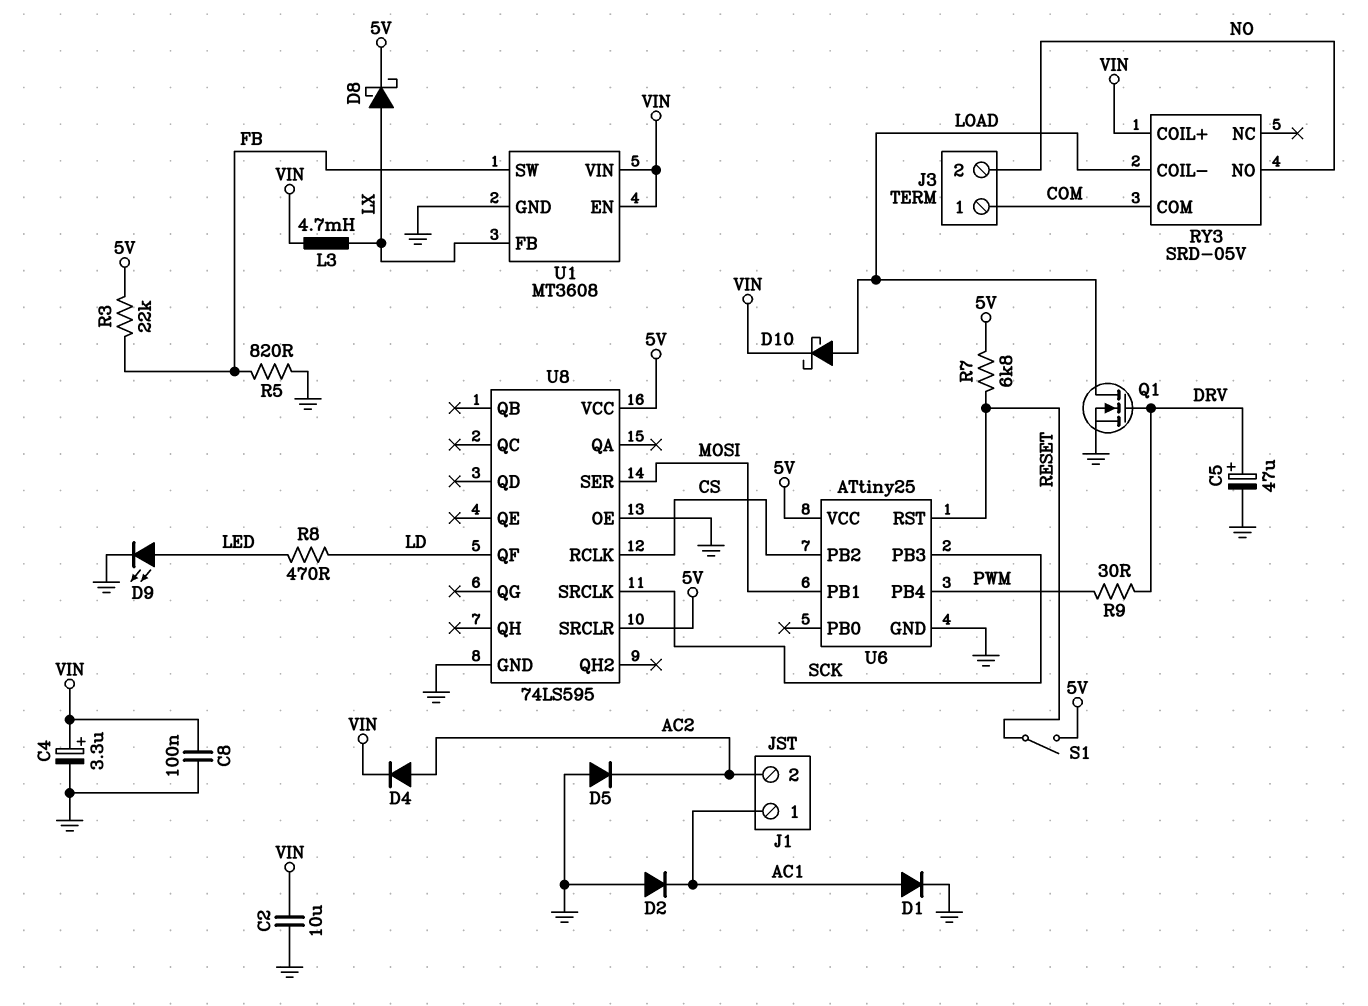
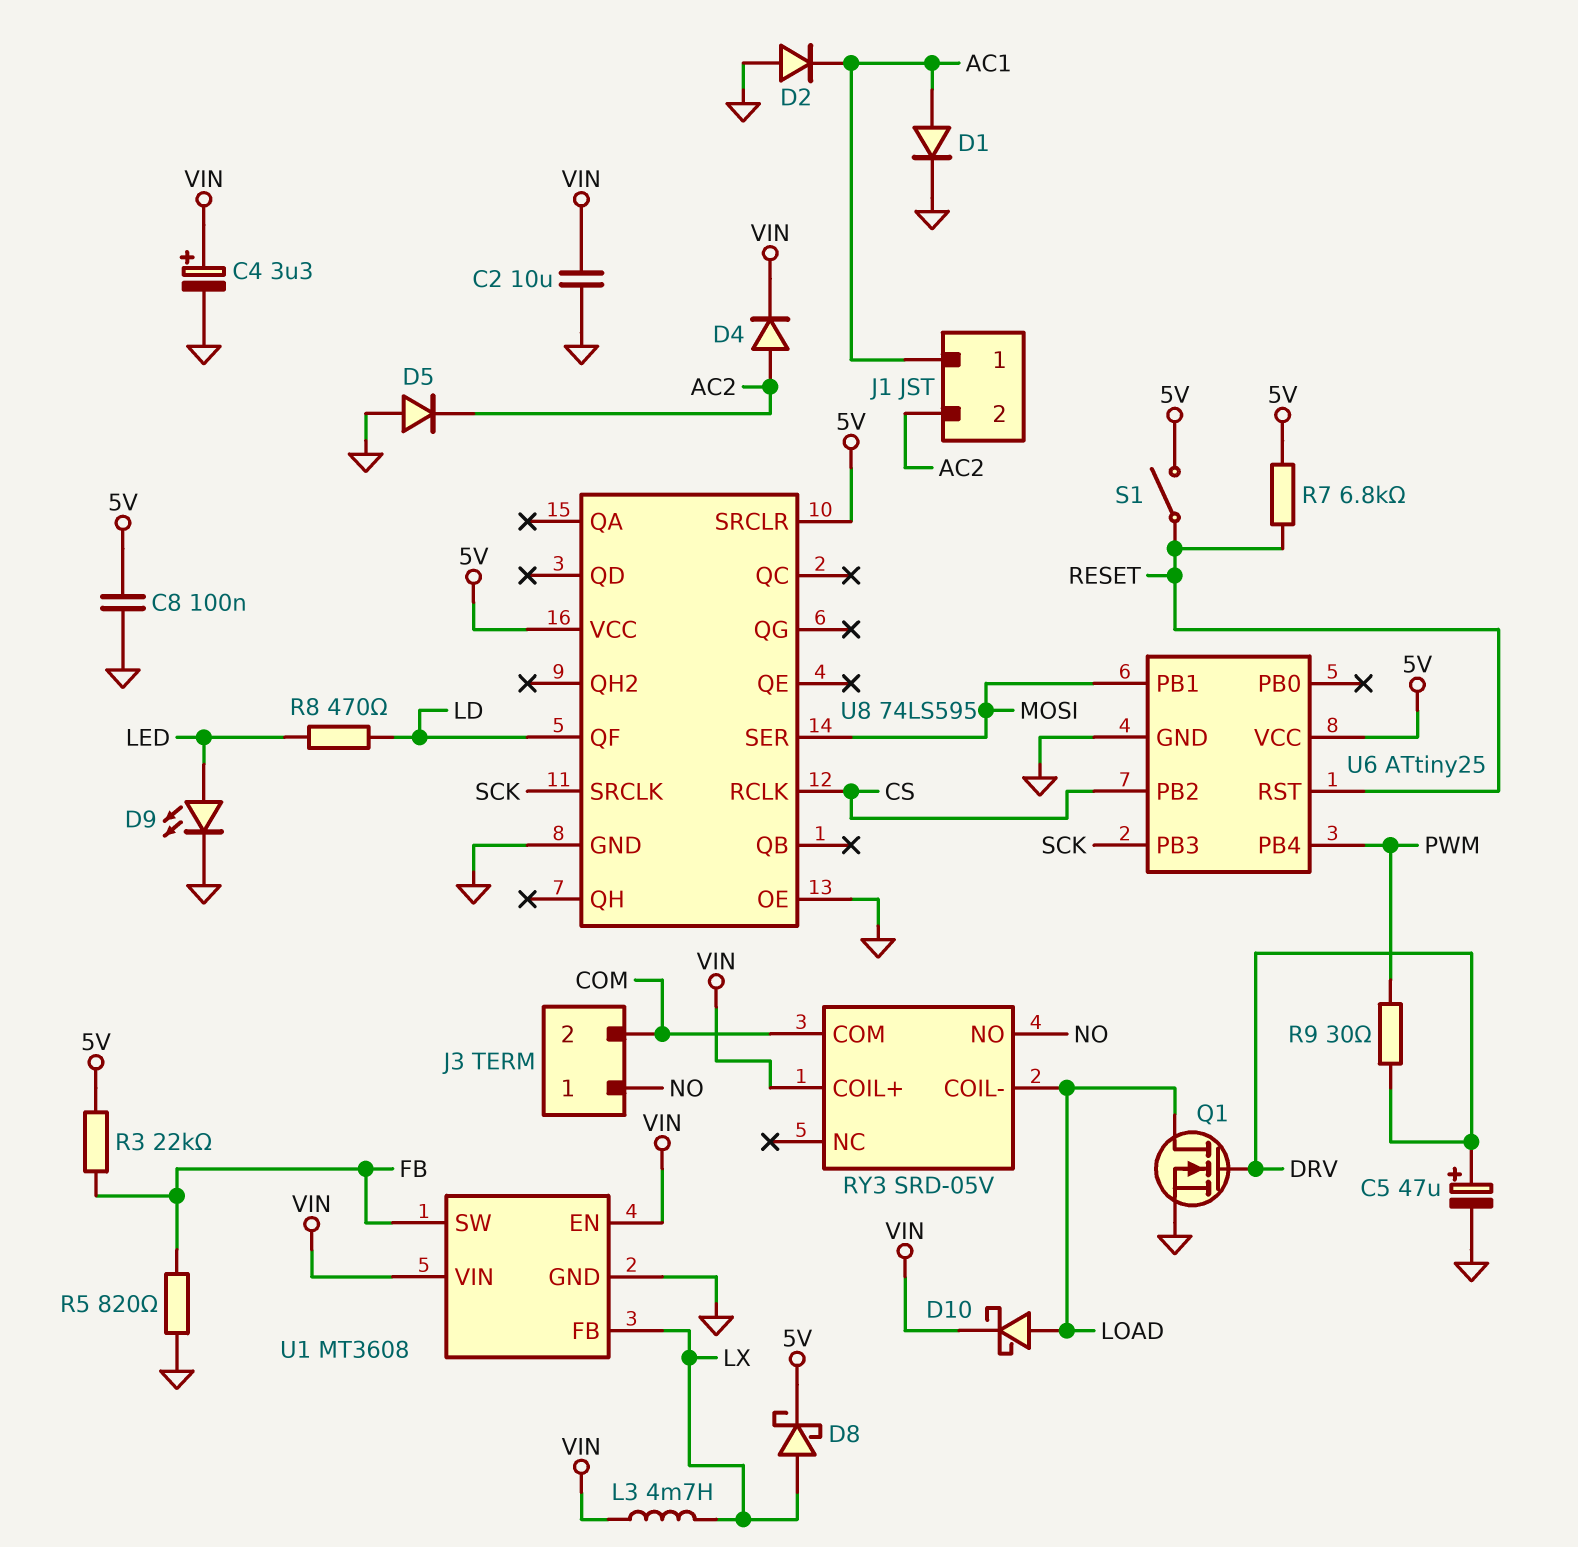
C8: 100nF (GND, VIN) -> 100nF (5V, GND)
J3 pin 1: COM -> NO
J3 pin 2: NO -> COM

